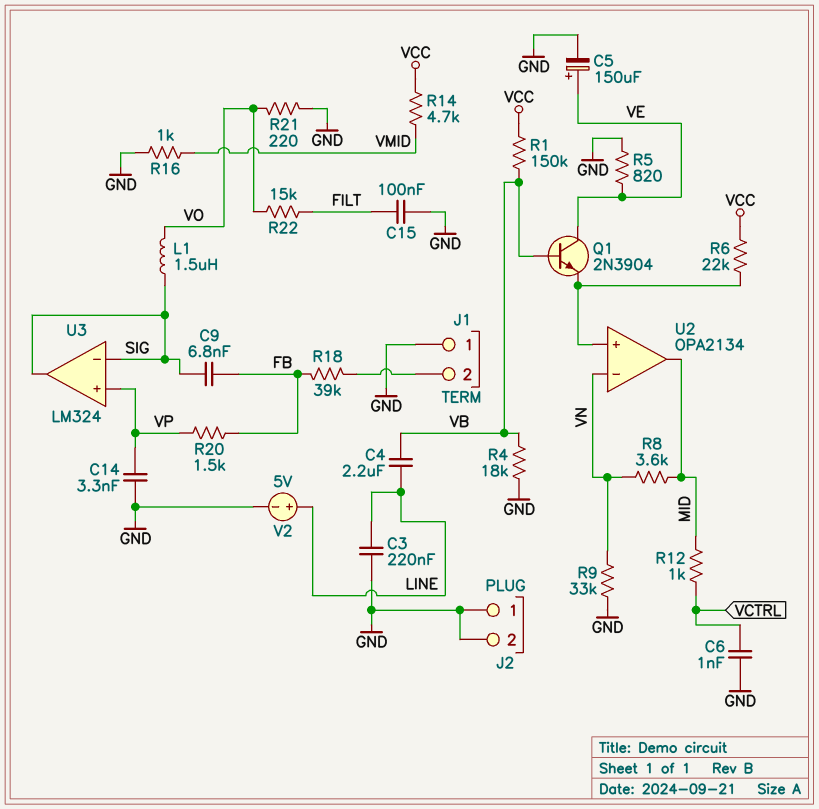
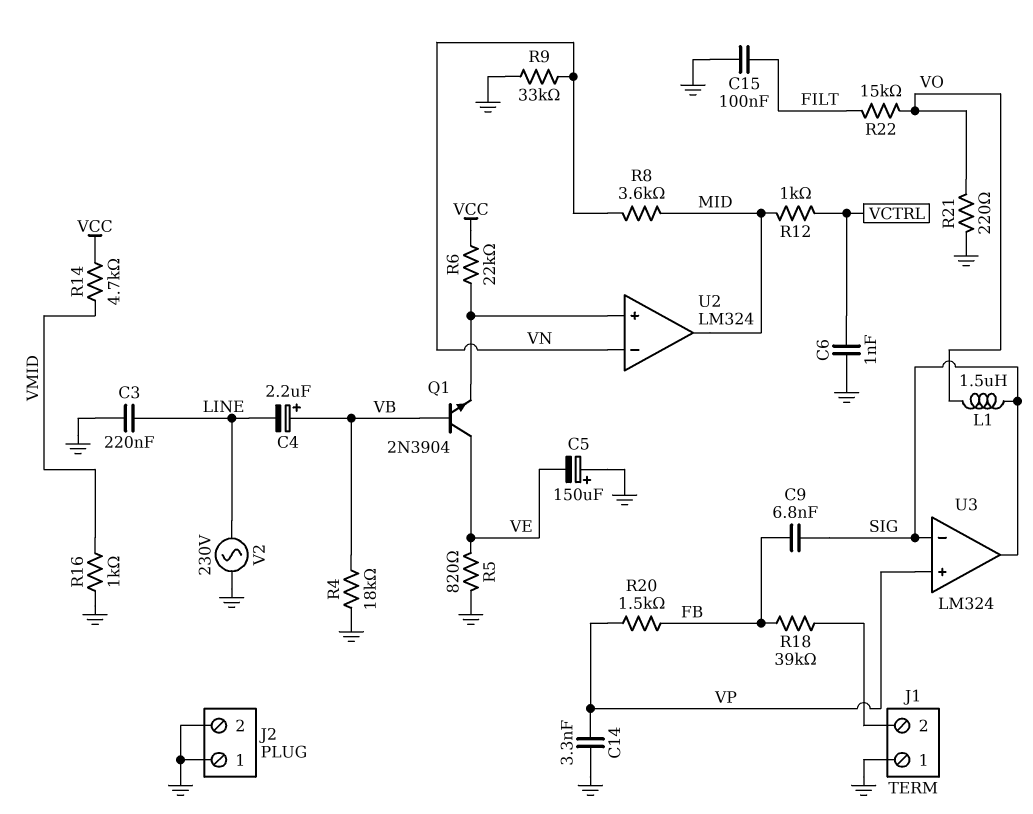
C4: 2.2uF (LINE, VB) -> 2.2uF (plus VB, minus LINE)
C5: 150uF (plus VE, minus GND) -> 150uF (plus GND, minus VE)
R1: 150k (VB, VCC) -> none
U2: OPA2134 -> LM324
V2: 5V (plus LINE, minus GND) -> AC 230V (GND, LINE)

